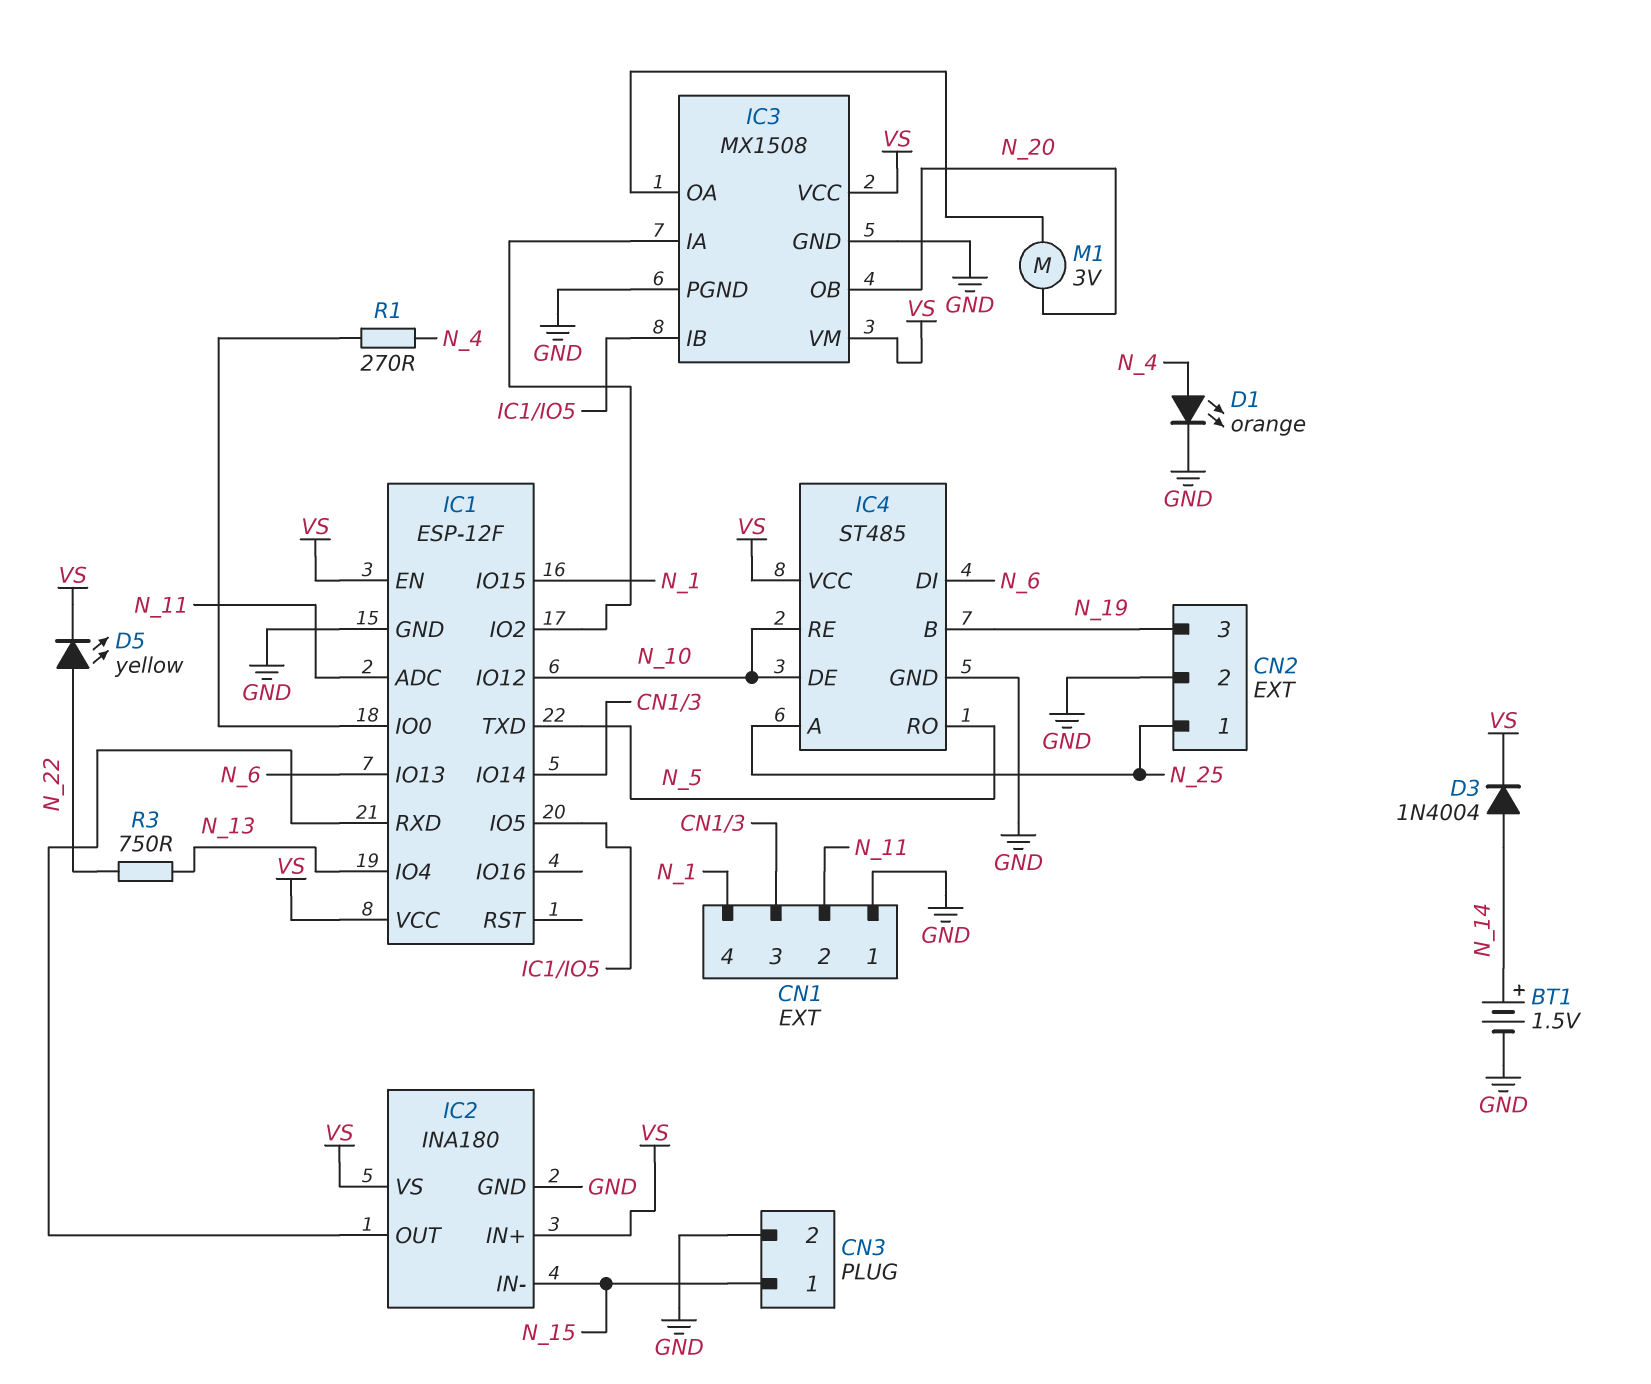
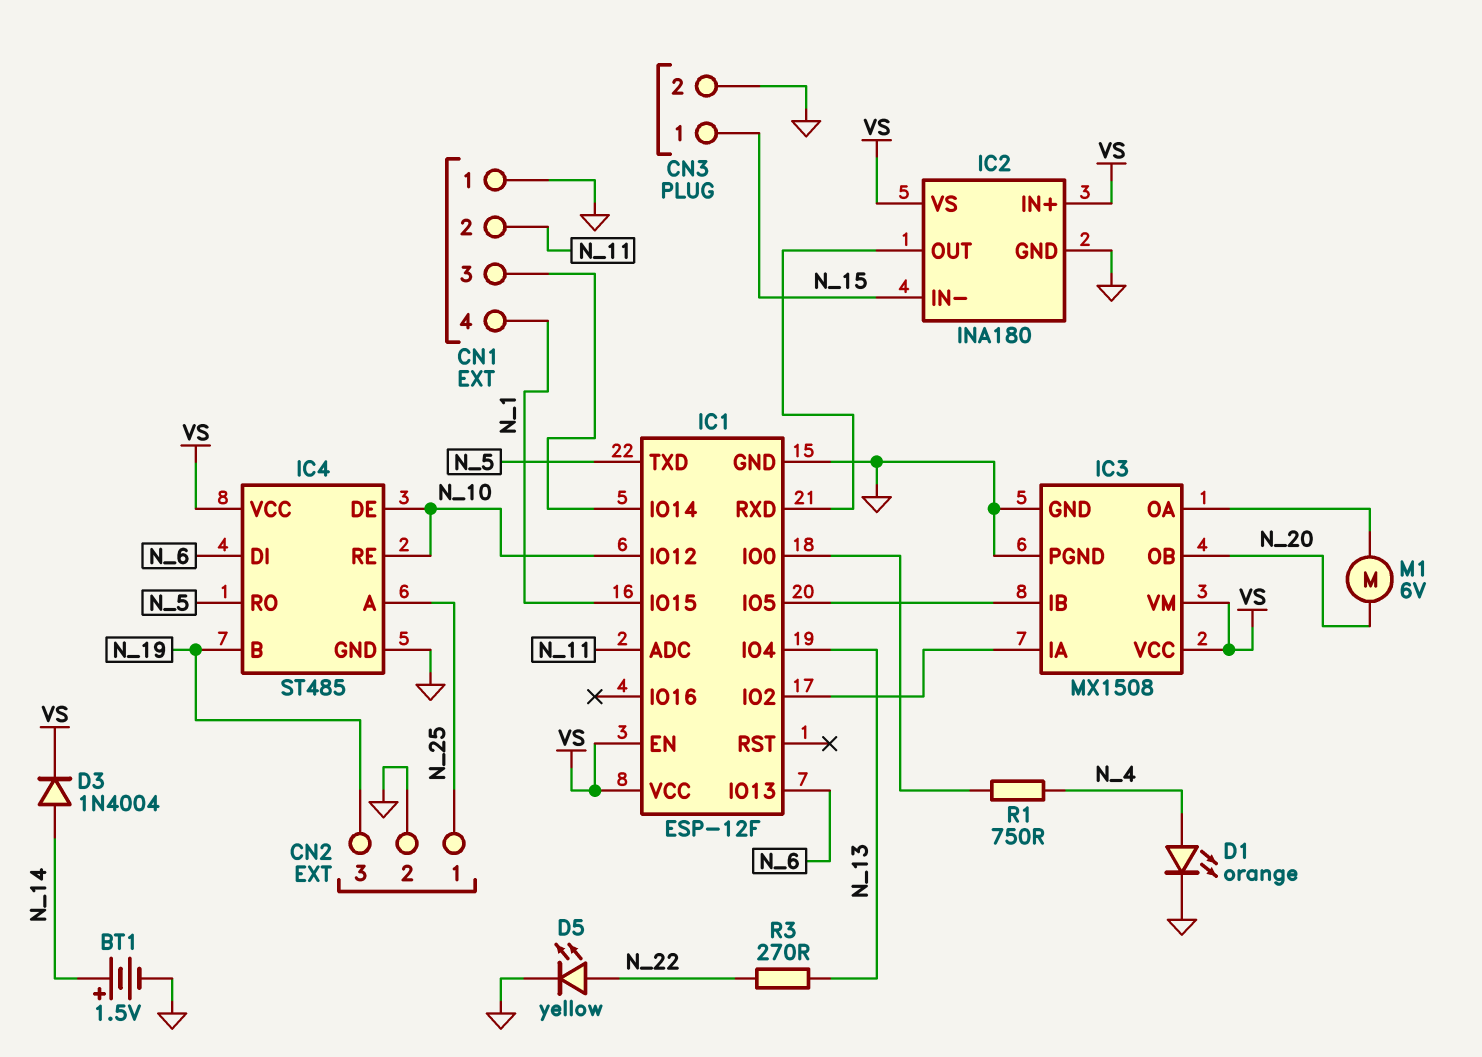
D5: LED yellow (A N_22, K VS) -> LED yellow (A N_22, K GND)
M1: motor 3V (IC3/OA, N_20) -> motor 6V (IC3/OA, N_20)
R1: 270 (IC1/IO0, N_4) -> 750 (IC1/IO0, N_4)
R3: 750 (N_13, N_22) -> 270 (N_13, N_22)

